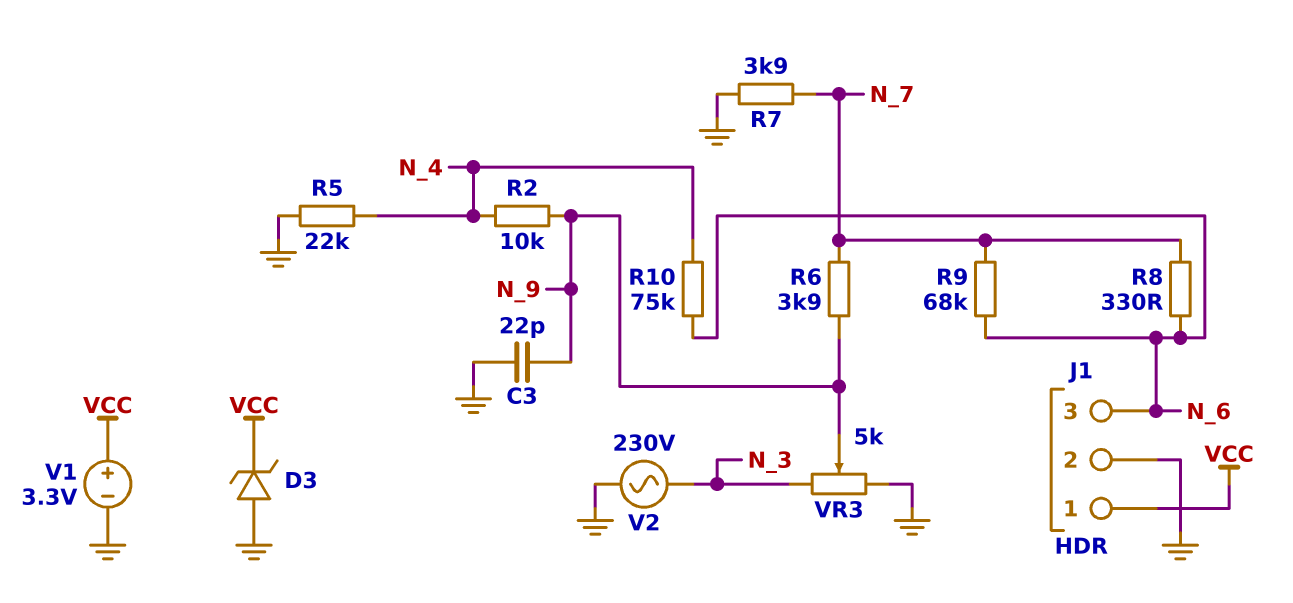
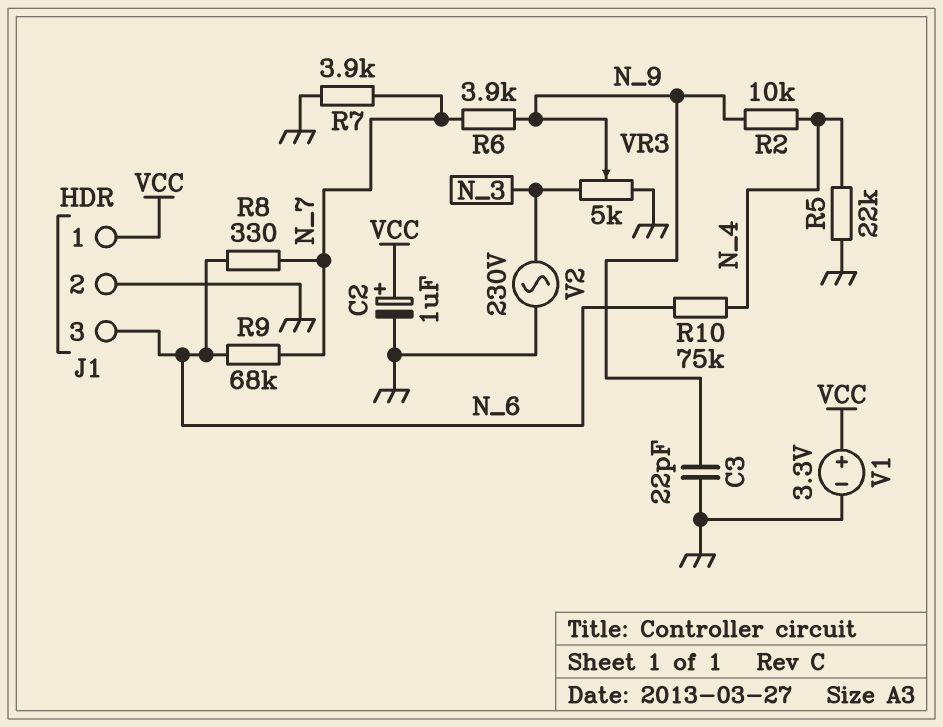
C2: none -> 1uF (plus VCC, minus GND)
D3: zener (A GND, K VCC) -> none

